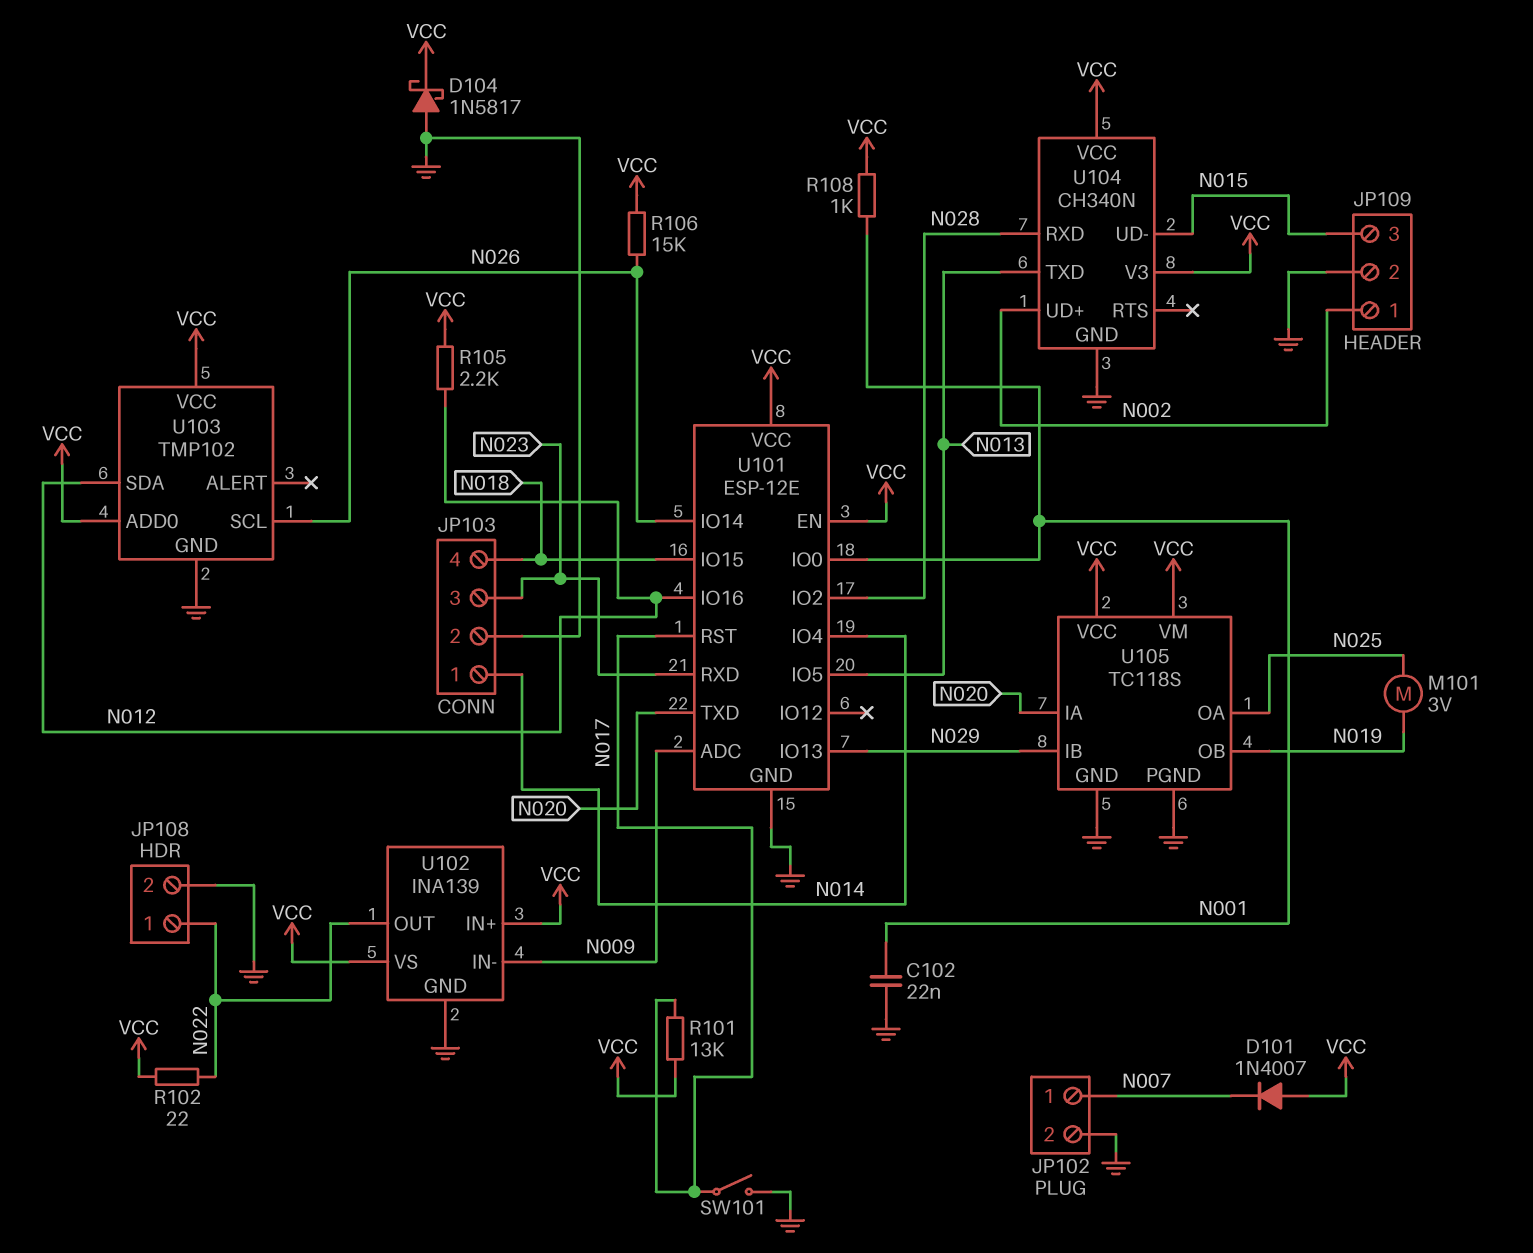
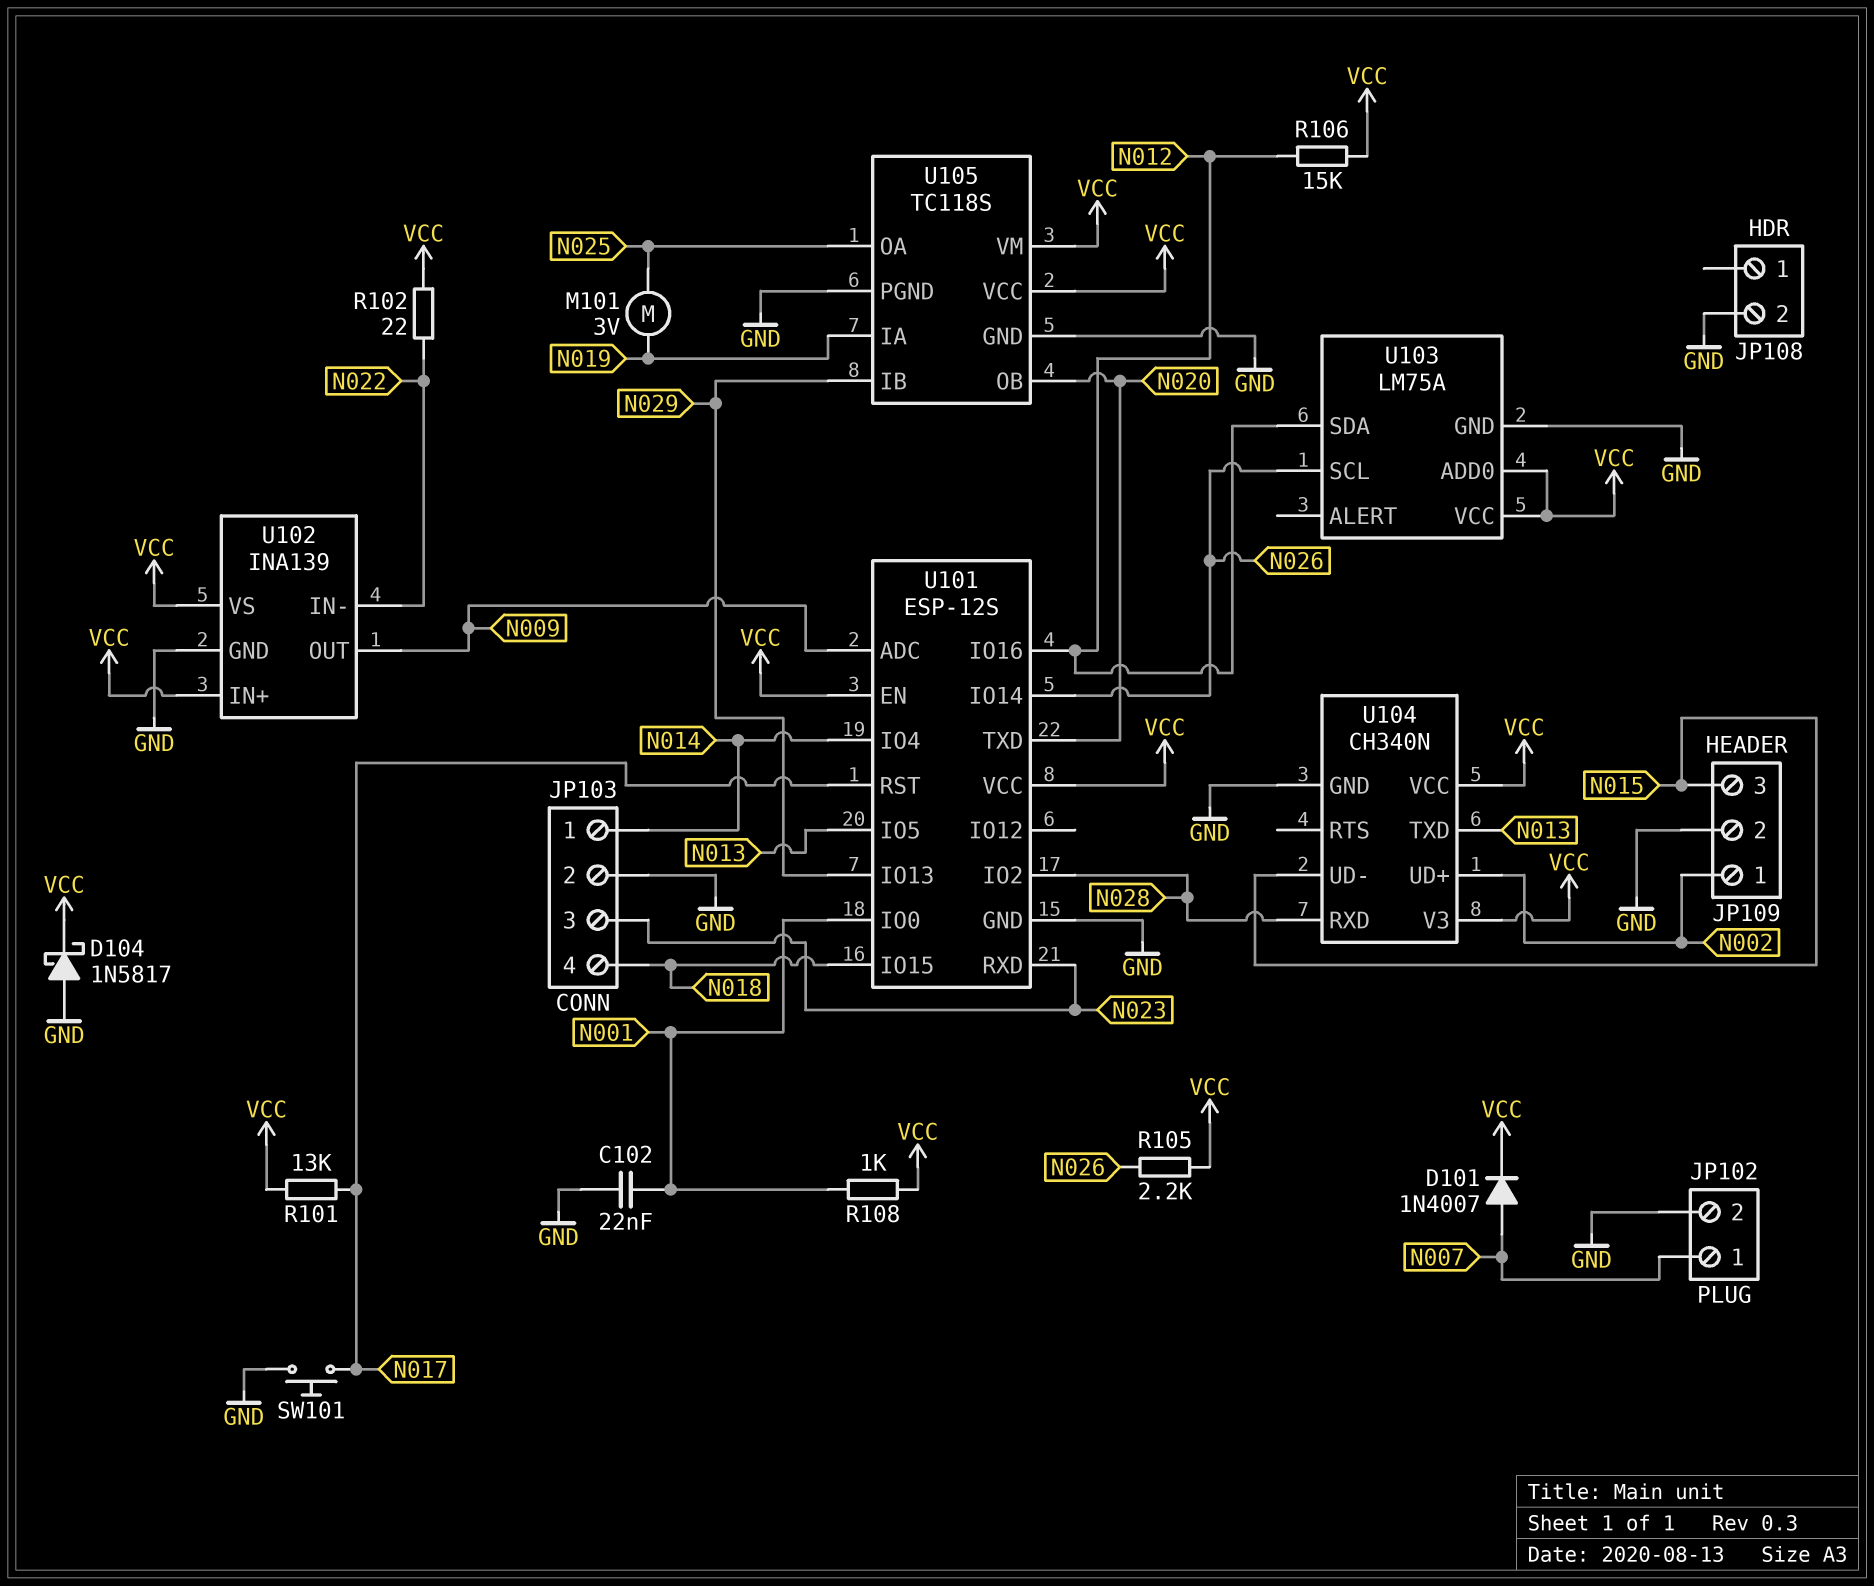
D101: diode 1N4007 (A VCC, K N007) -> diode 1N4007 (A N007, K VCC)
JP108 pin 1: N022 -> none
R105: 2.2k (N012, VCC) -> 2.2k (N026, VCC)
R106: 15k (N026, VCC) -> 15k (N012, VCC)
SW101: switch (GND, N017) -> button (GND, N017)
U101: ESP-12E -> ESP-12S
U102 pin IN-: N009 -> N022
U102 pin OUT: N022 -> N009
U103: TMP102 -> LM75A
U105 pin IA: N020 -> N019
U105 pin OB: N019 -> N020

